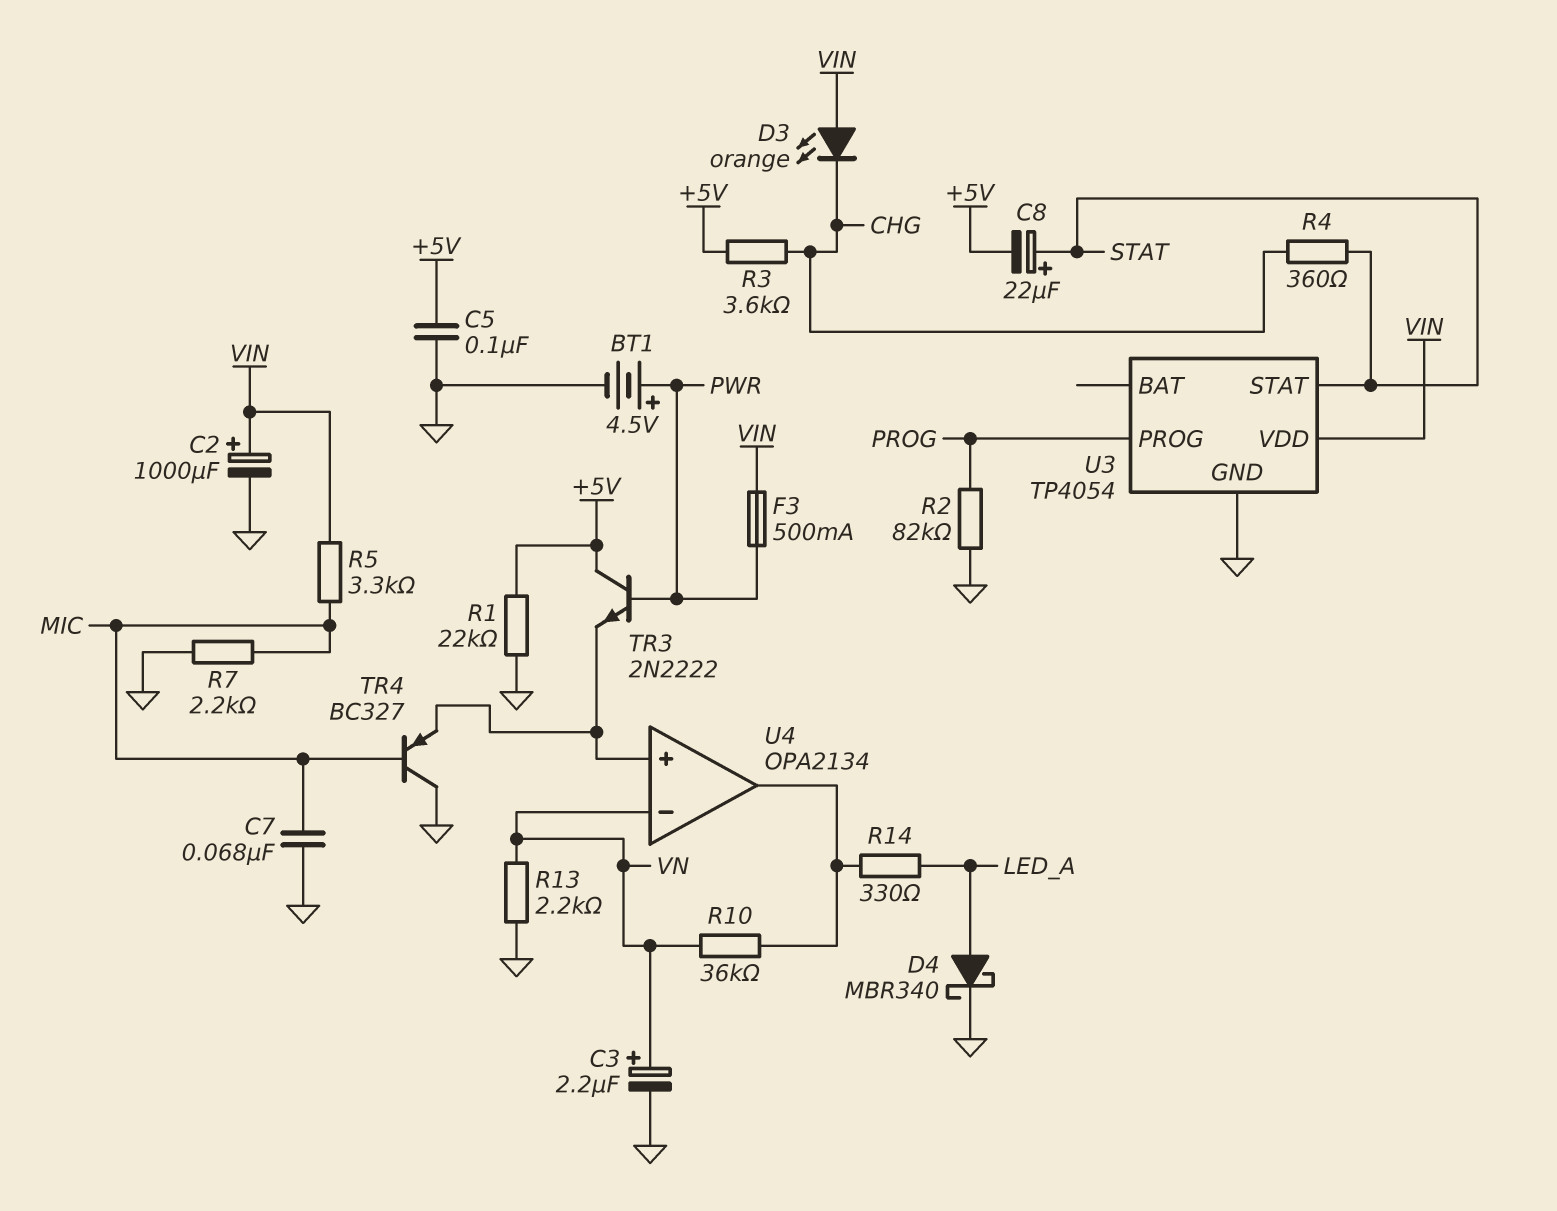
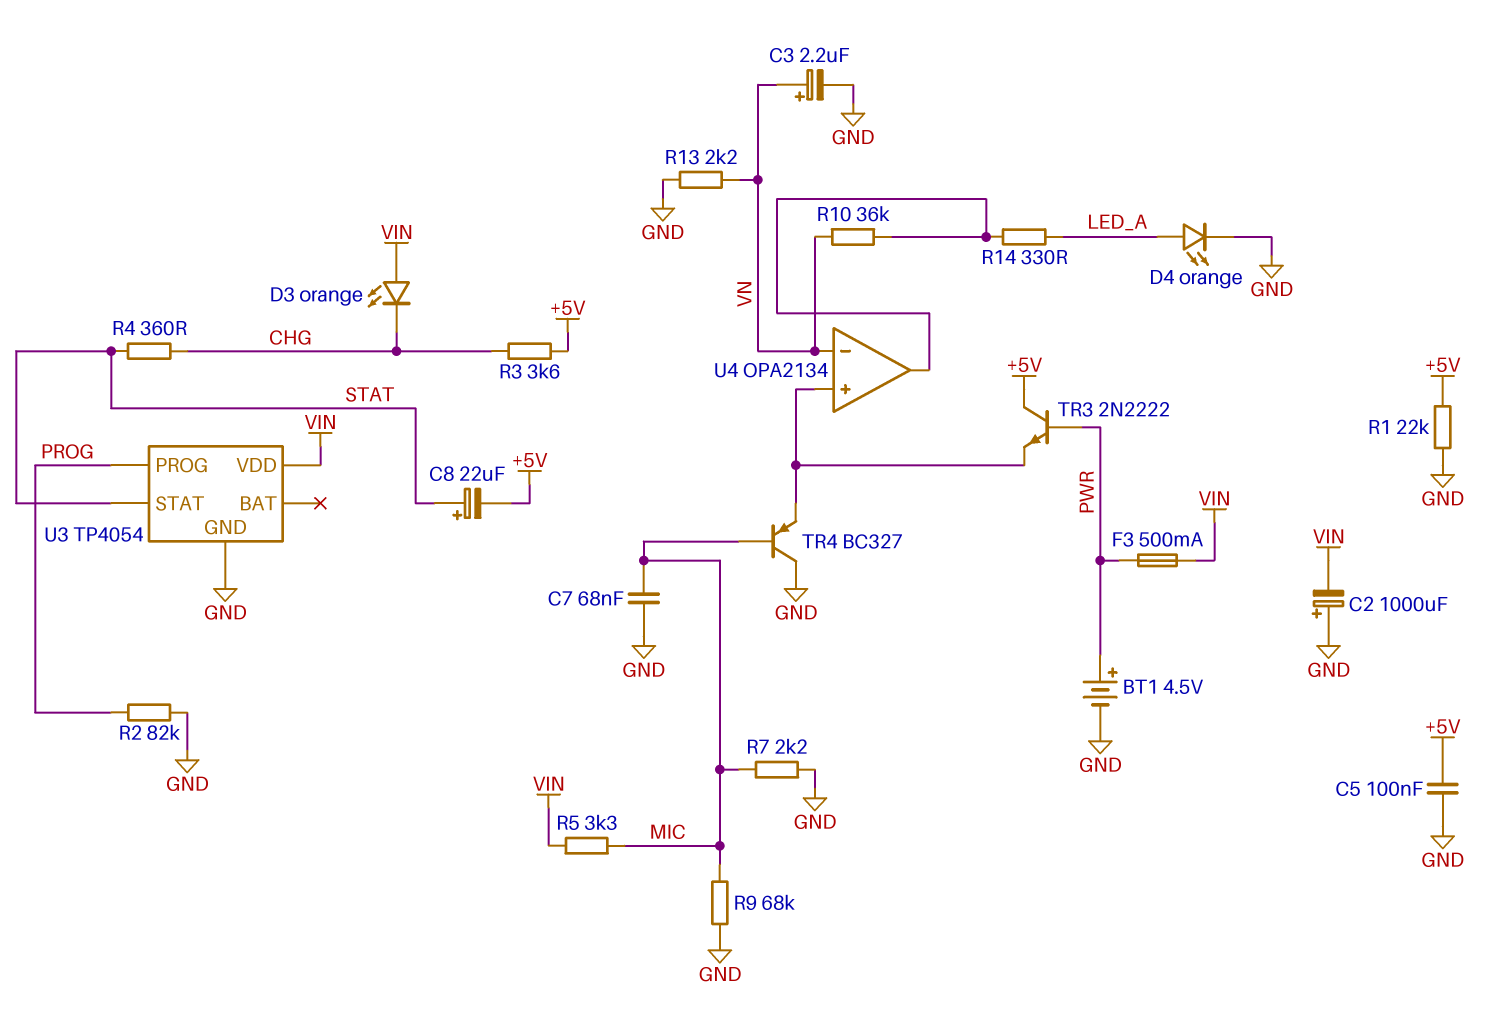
C2: 1000uF (plus VIN, minus GND) -> 1000uF (plus GND, minus VIN)
D4: schottky MBR340 (A LED_A, K GND) -> LED orange (A LED_A, K GND)
R9: none -> 68k (GND, MIC)

